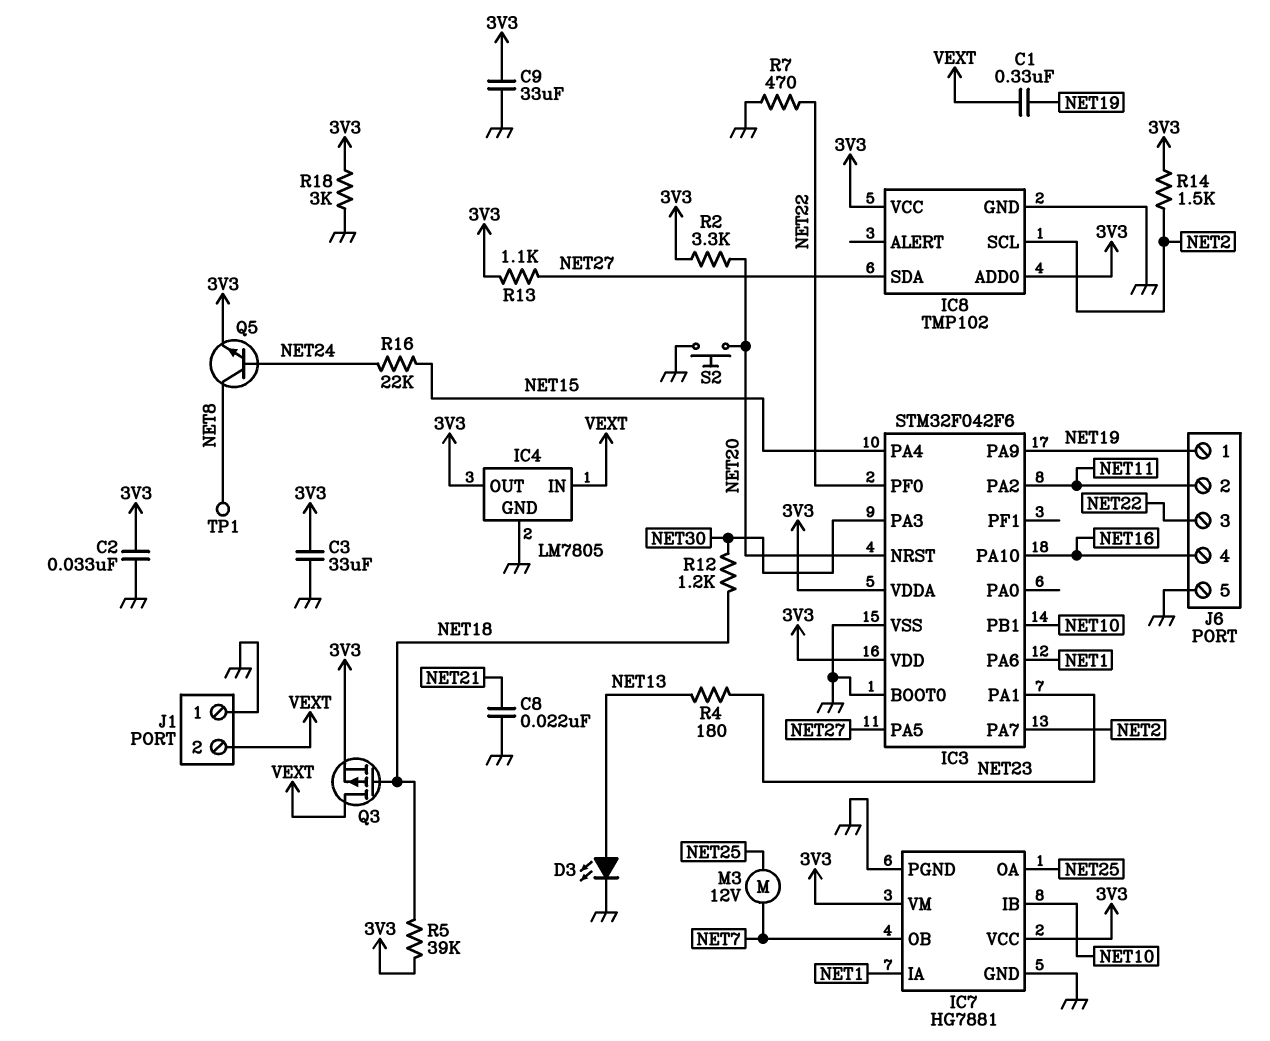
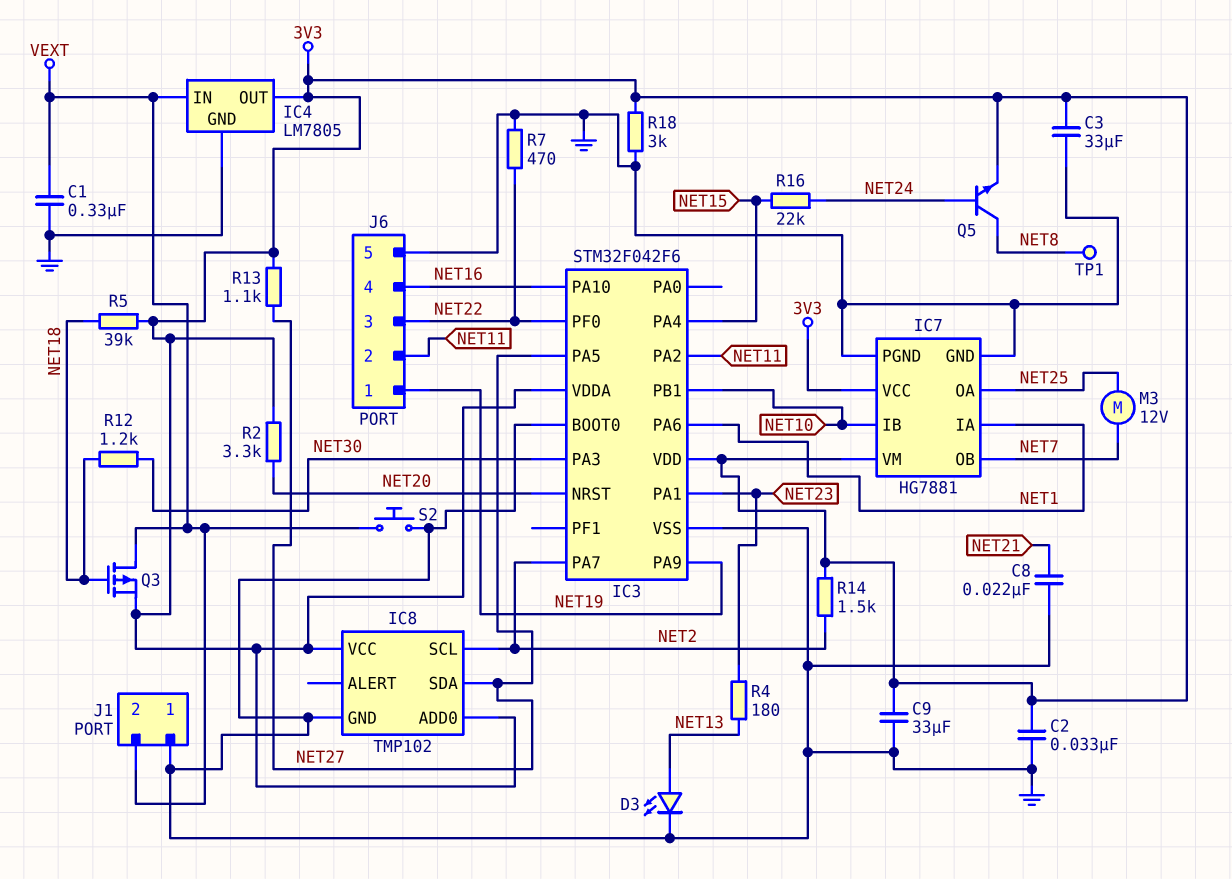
C1: 330nF (NET19, VEXT) -> 330nF (GND, VEXT)
S2: button (GND, NET20) -> button (GND, VEXT)

